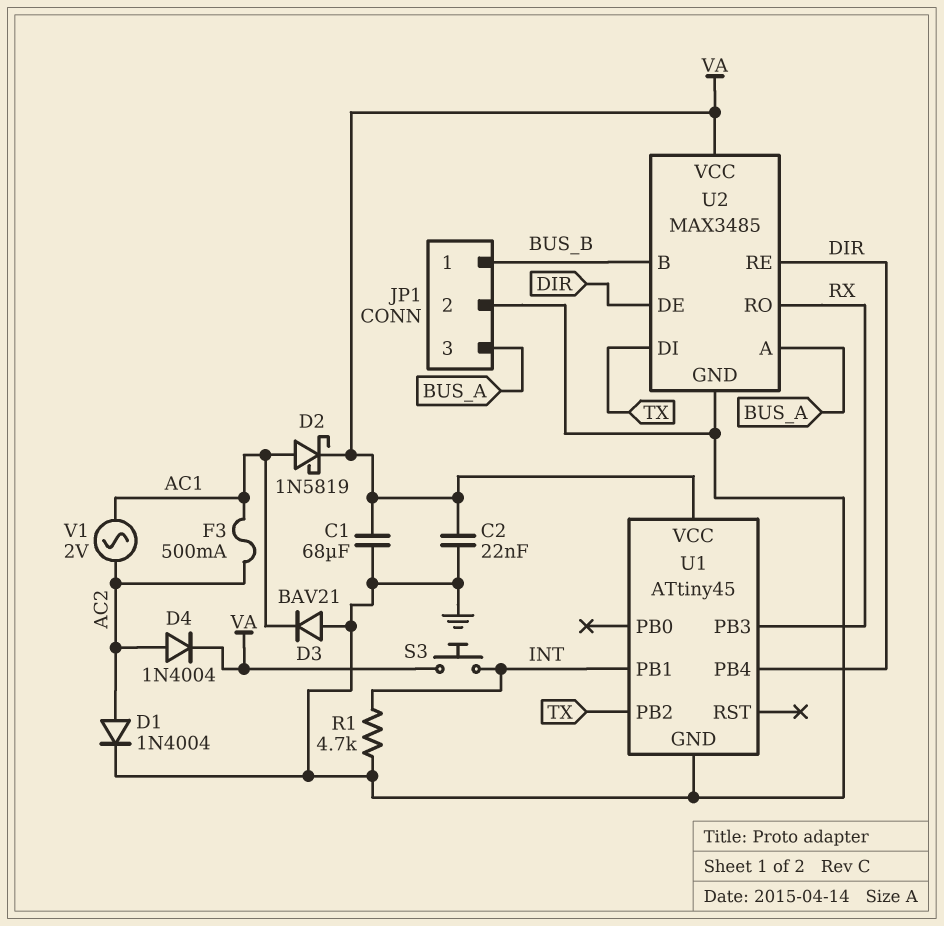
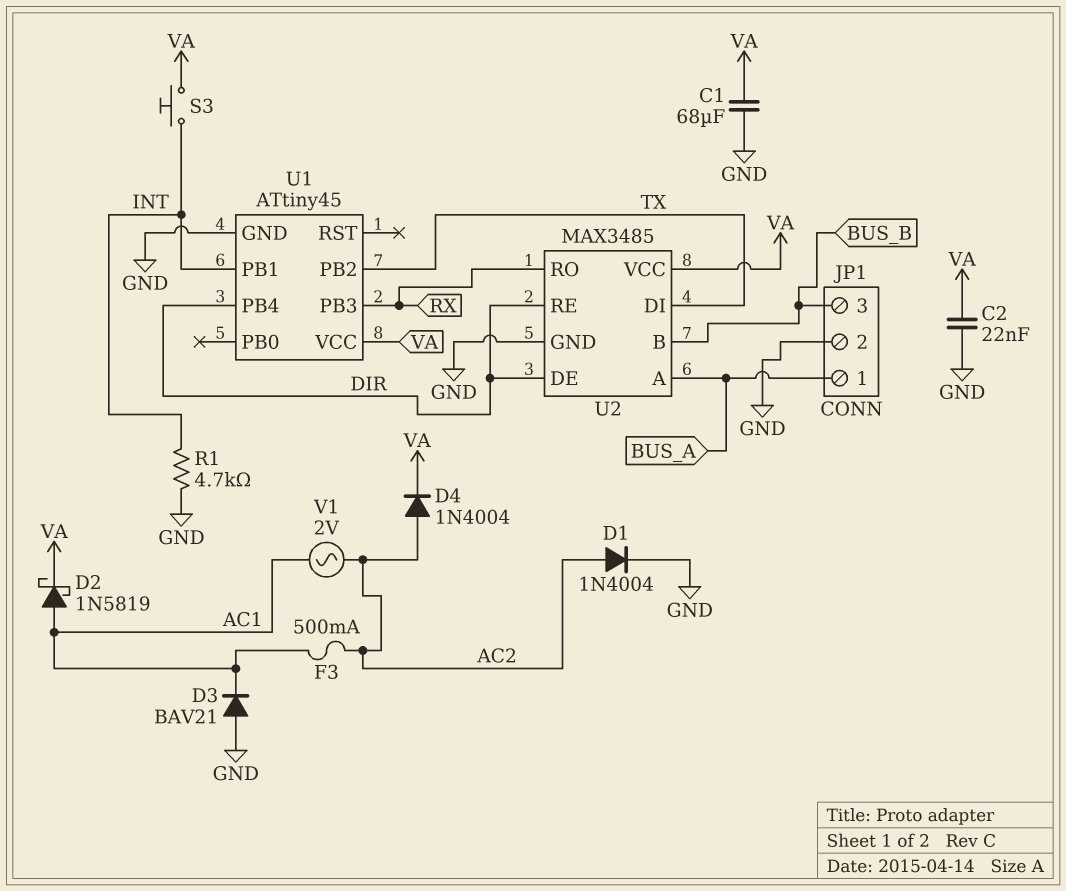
JP1 pin 1: BUS_B -> BUS_A
JP1 pin 3: BUS_A -> BUS_B

